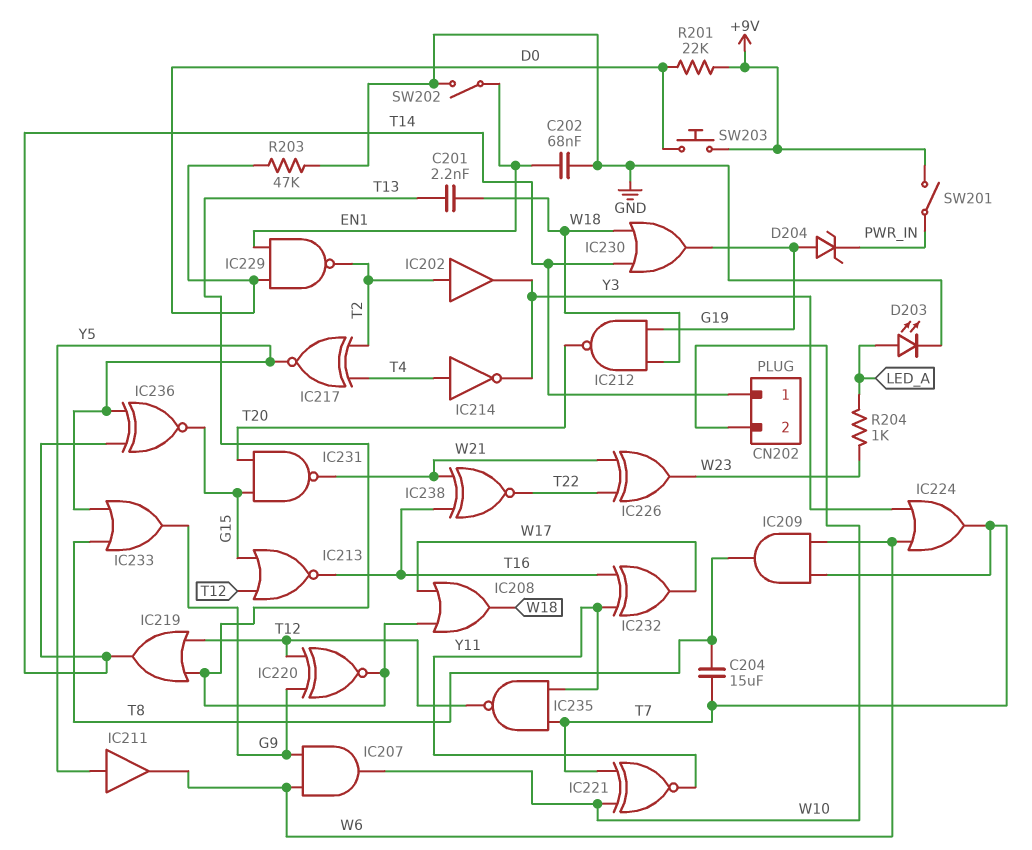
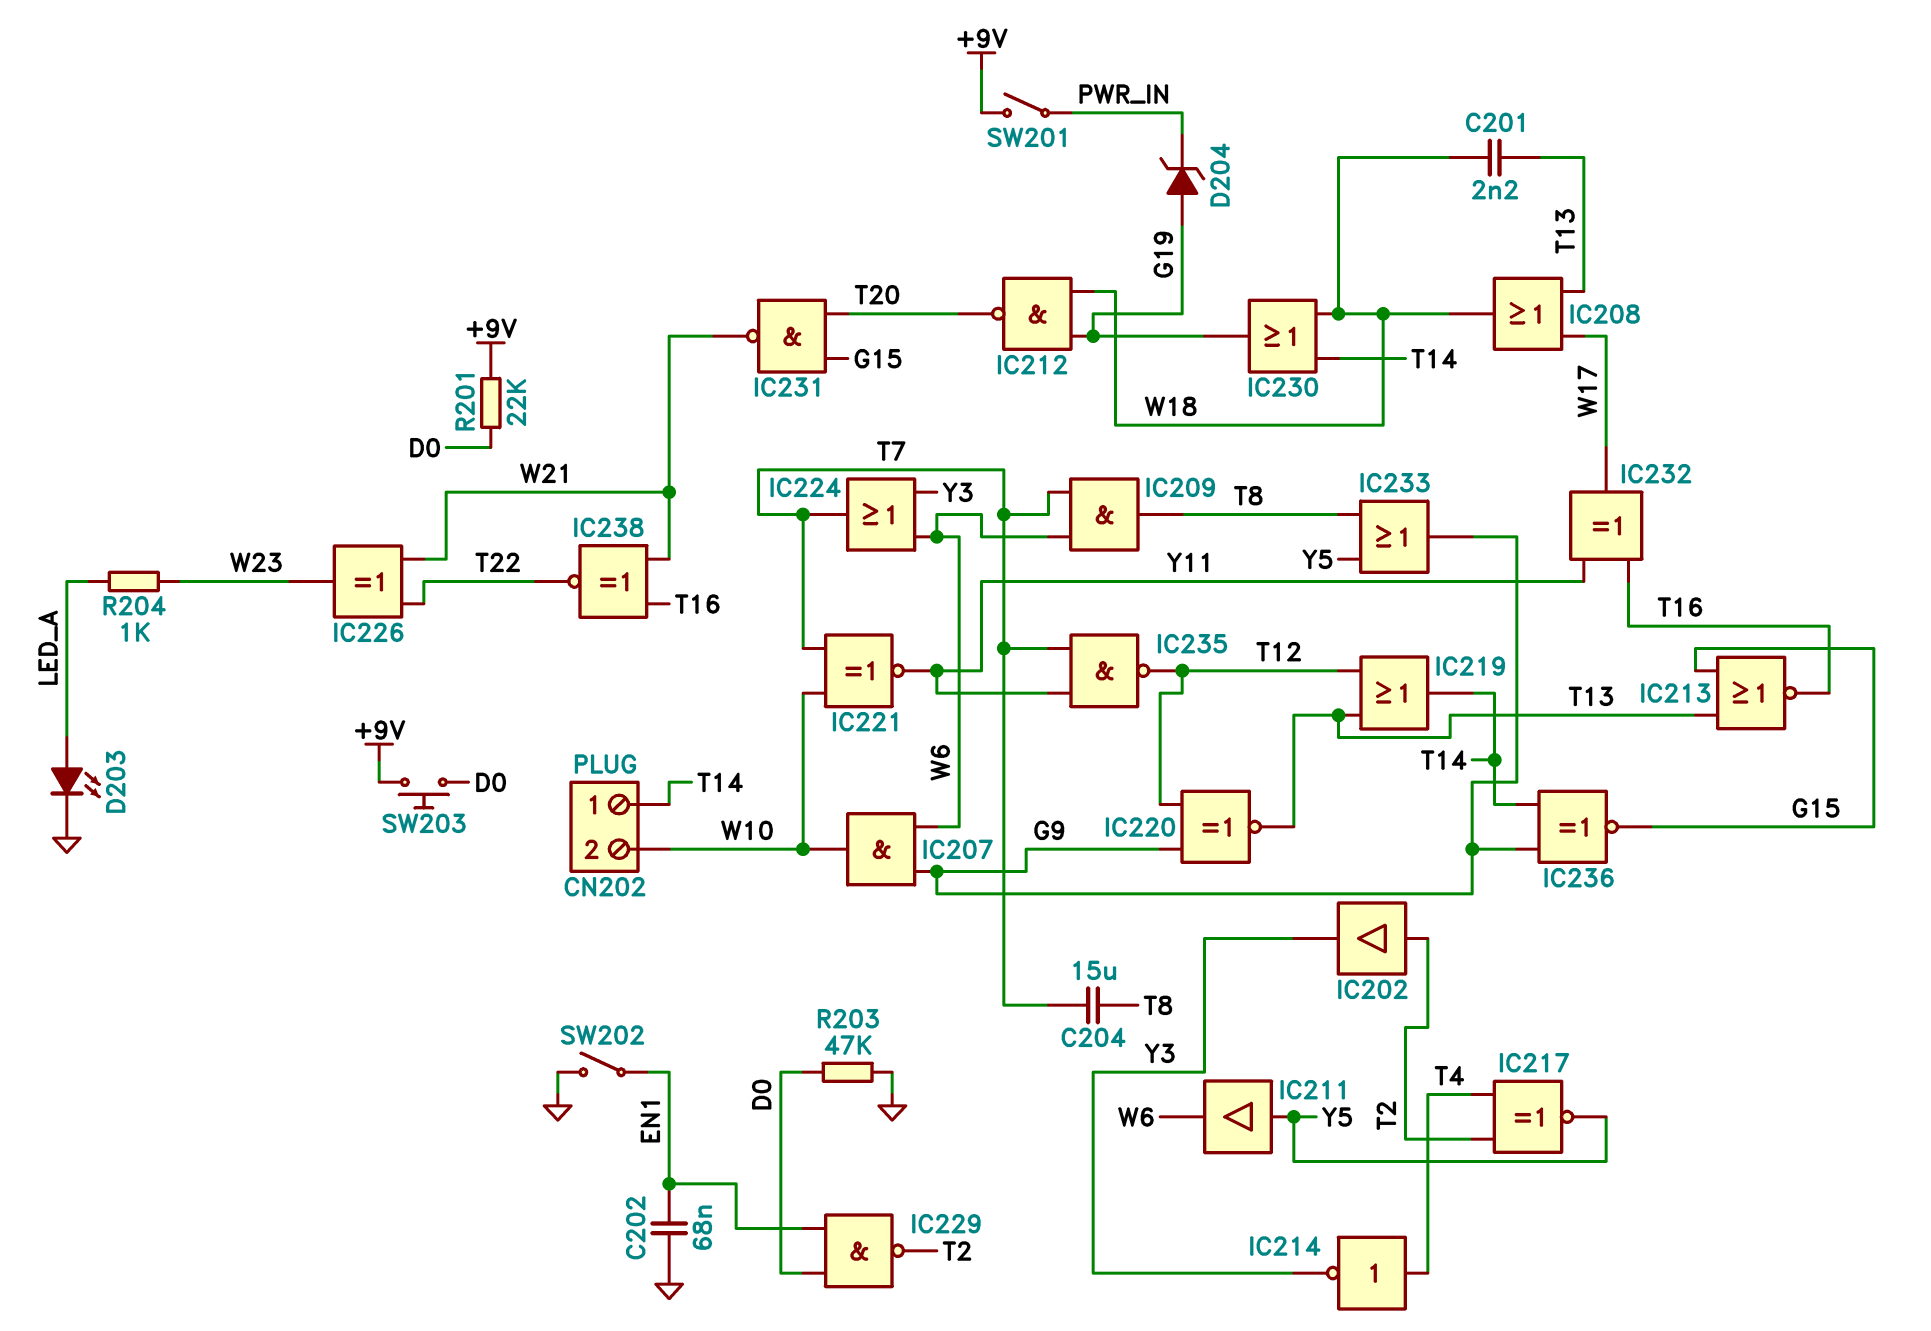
IC213: NOR (in G15, in T12, out T16) -> NOR (in G15, in T13, out T16)
IC236: XNOR (in T14, in Y5, out G15) -> XNOR (in G9, in T14, out G15)

